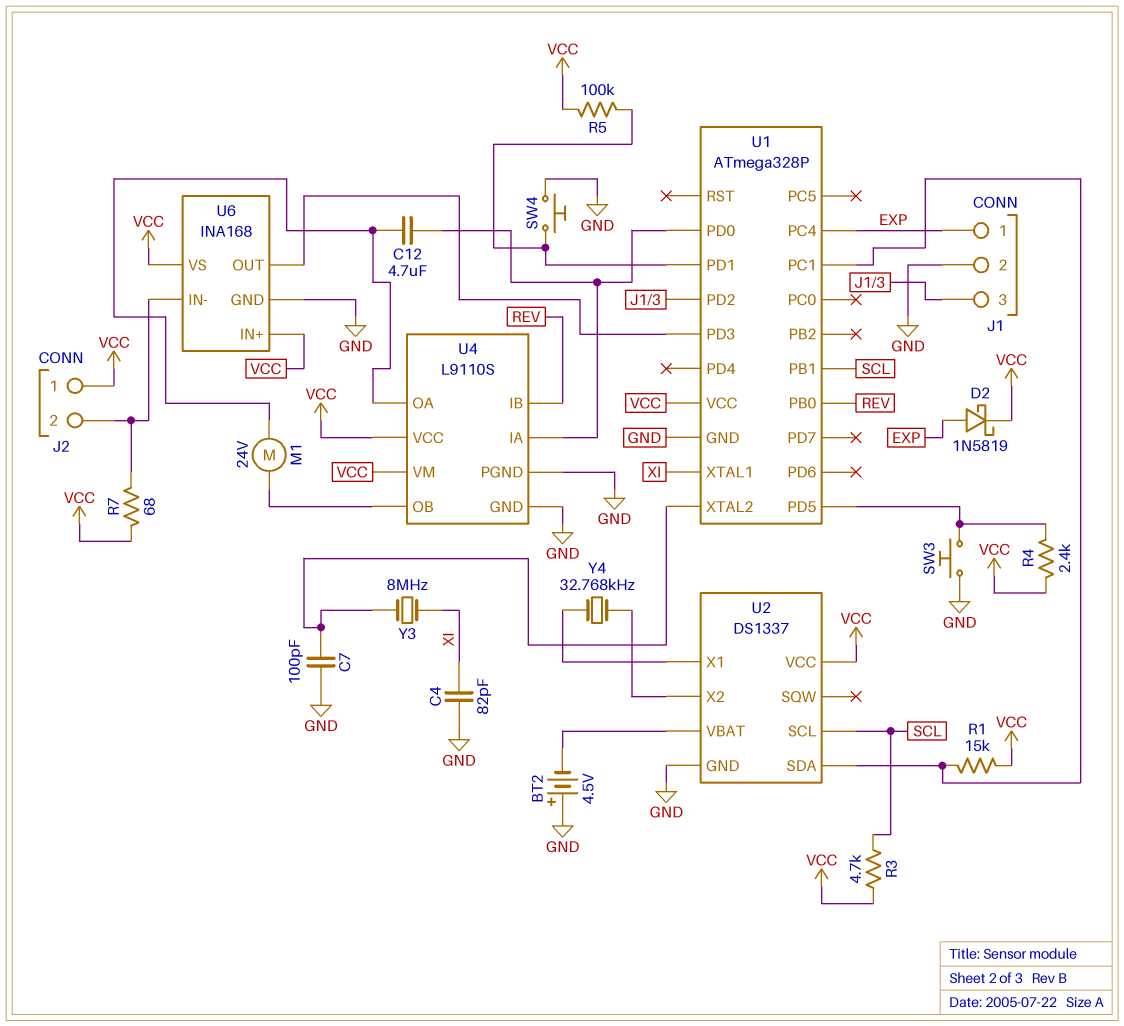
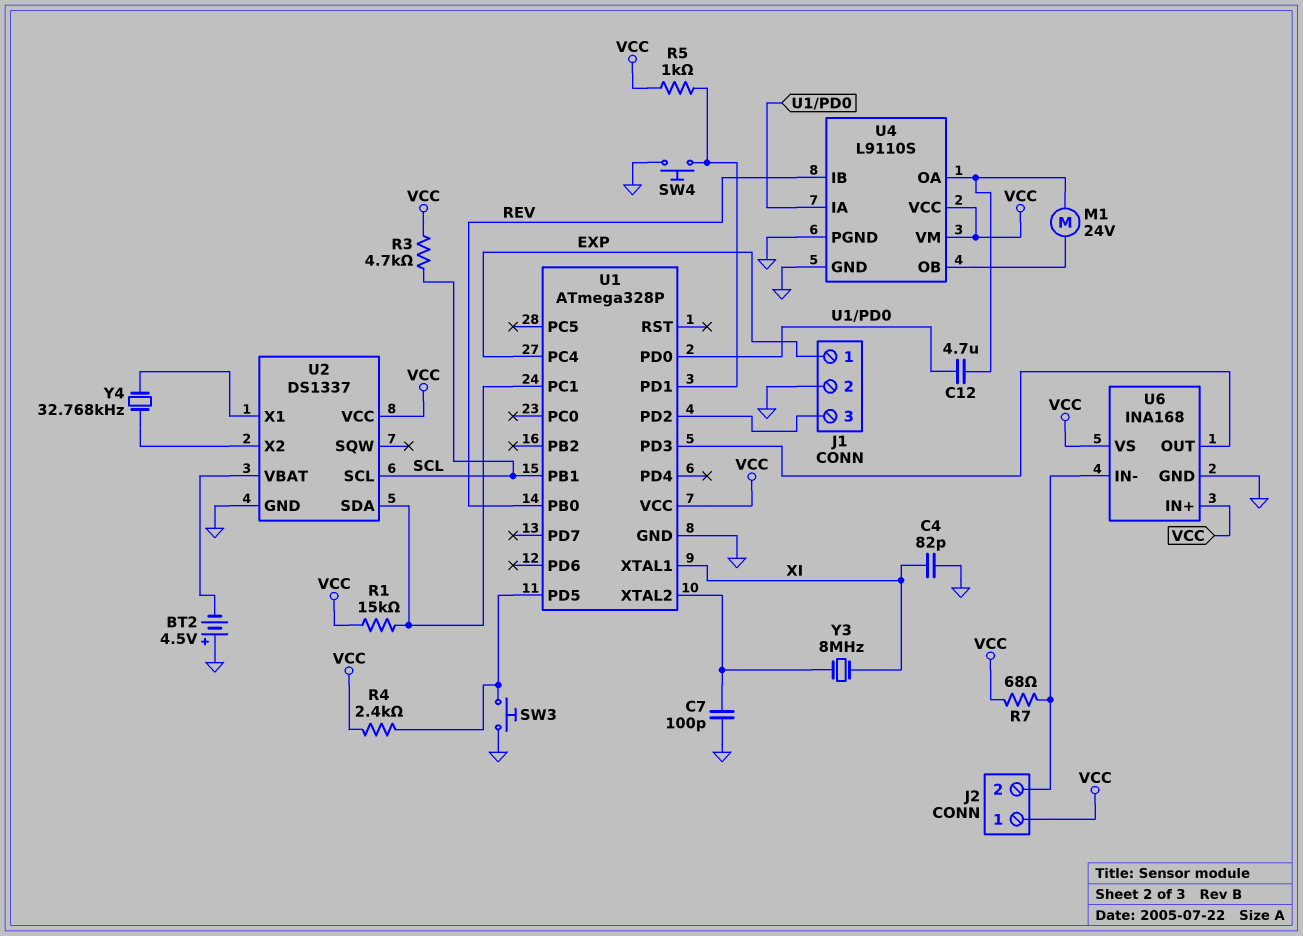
D2: schottky 1N5819 (A EXP, K VCC) -> none
R5: 100k (U1/PD1, VCC) -> 1k (U1/PD1, VCC)

